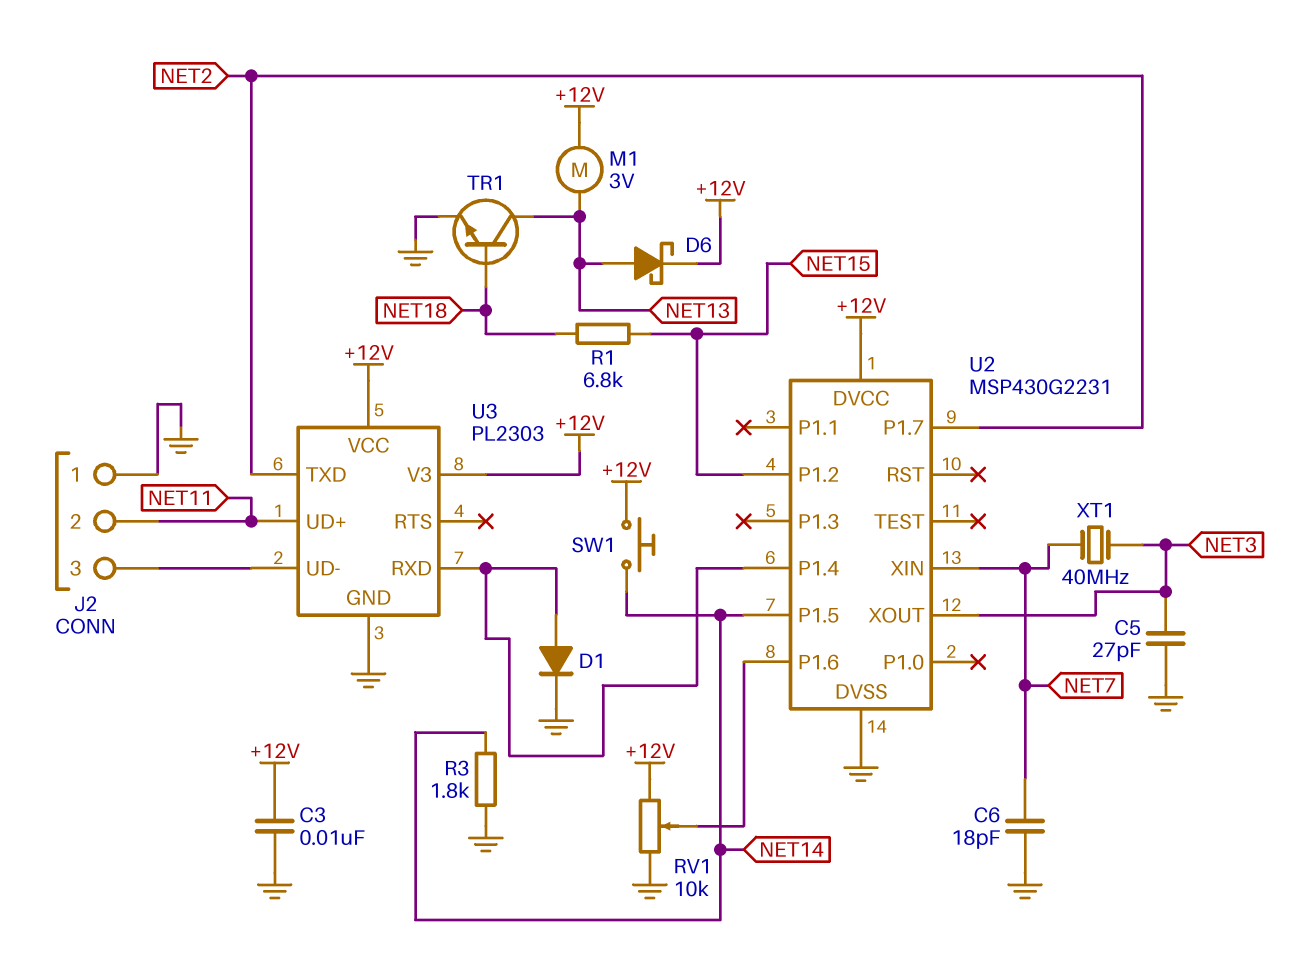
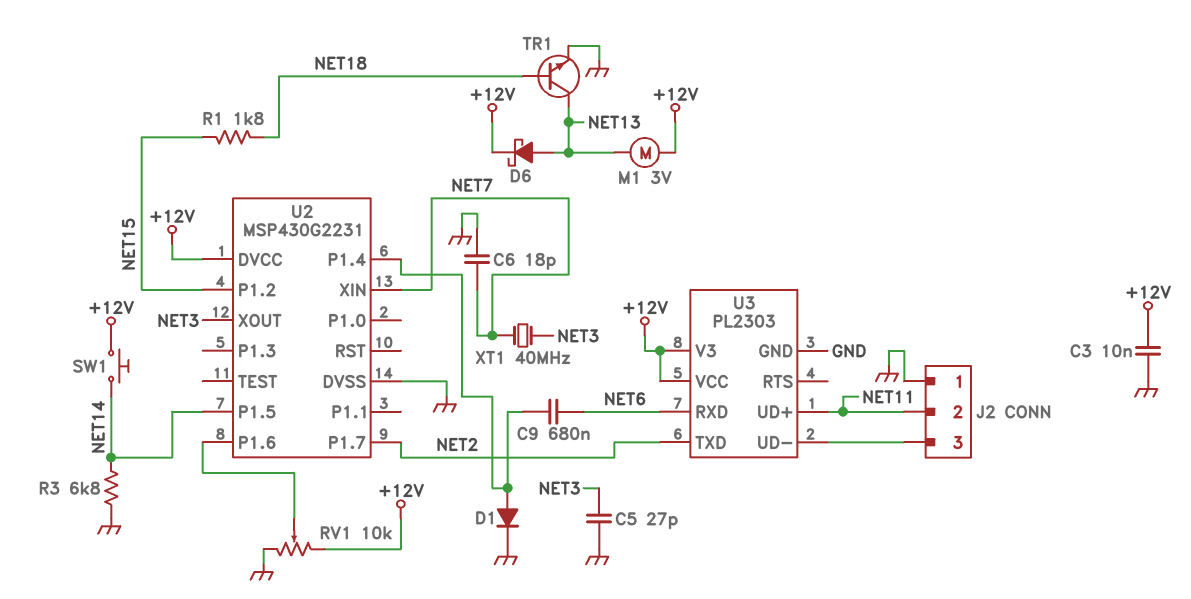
C9: none -> 680nF (NET6, U2/P1.4)
R1: 6.8k (NET15, NET18) -> 1.8k (NET15, NET18)
R3: 1.8k (GND, NET14) -> 6.8k (GND, NET14)
U3 pin RXD: U2/P1.4 -> NET6

